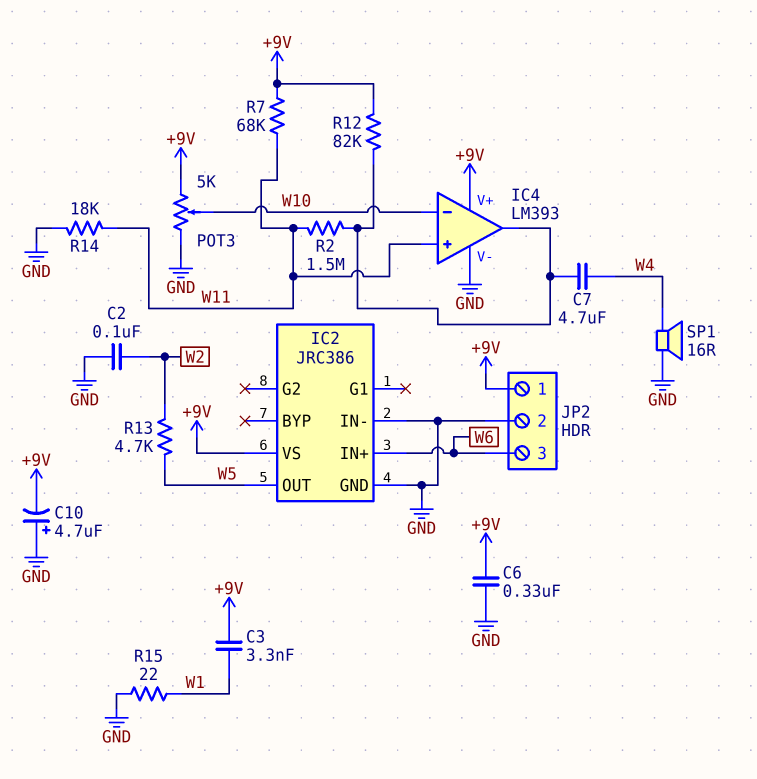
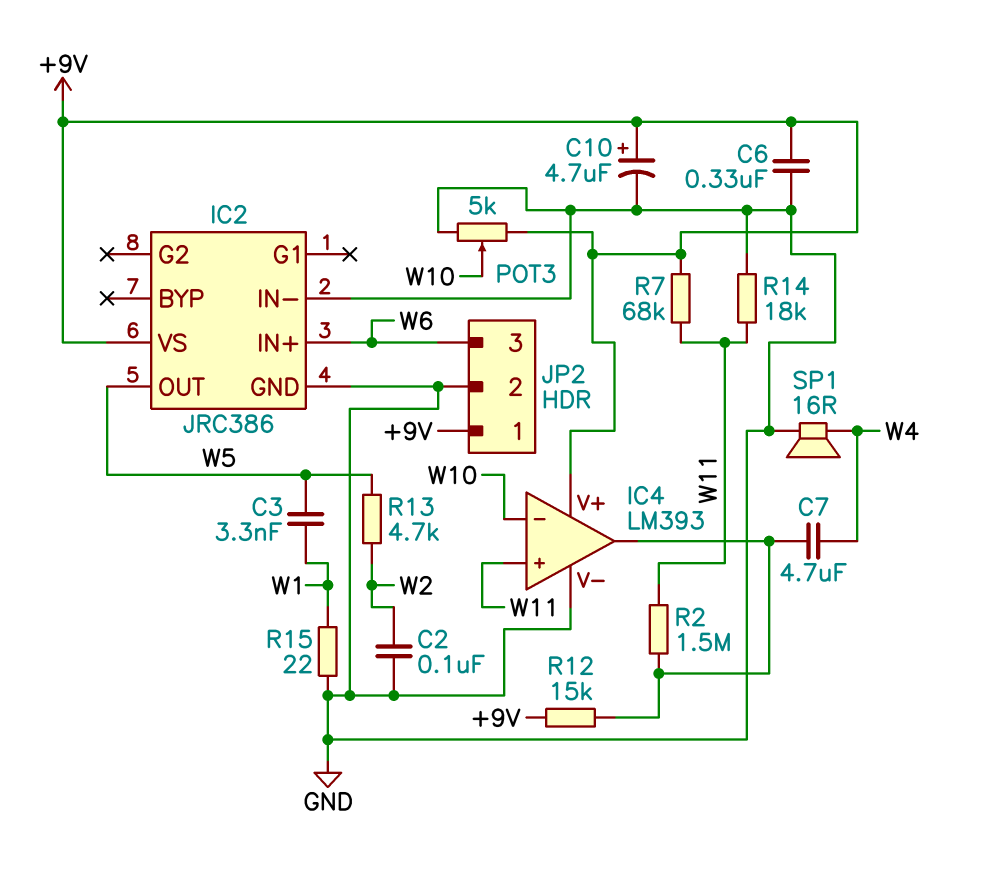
C3: 3.3nF (+9V, W1) -> 3.3nF (W1, W5)
C10: 4.7uF (plus GND, minus +9V) -> 4.7uF (plus +9V, minus GND)
R12: 82k (+9V, IC4/out) -> 15k (+9V, IC4/out)

